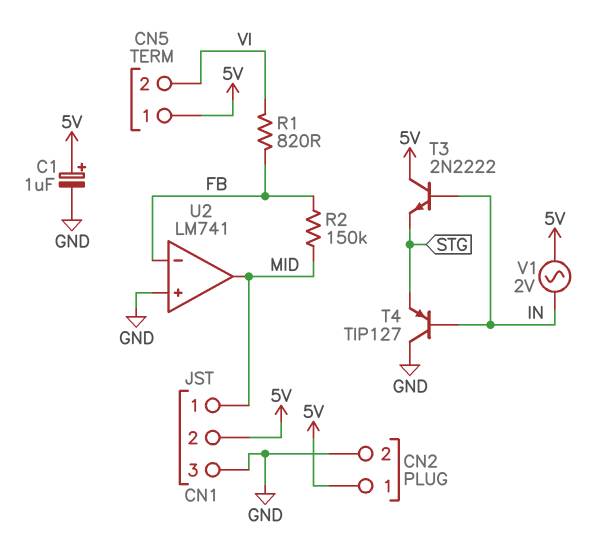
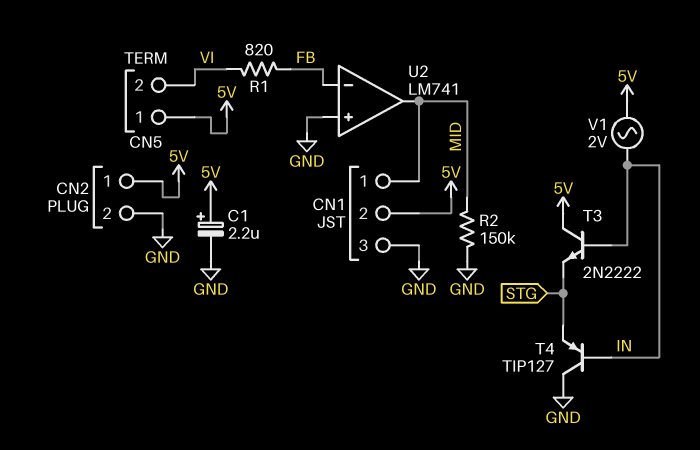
C1: 1uF (plus 5V, minus GND) -> 2.2uF (plus 5V, minus GND)
R2: 150k (FB, MID) -> 150k (GND, MID)

